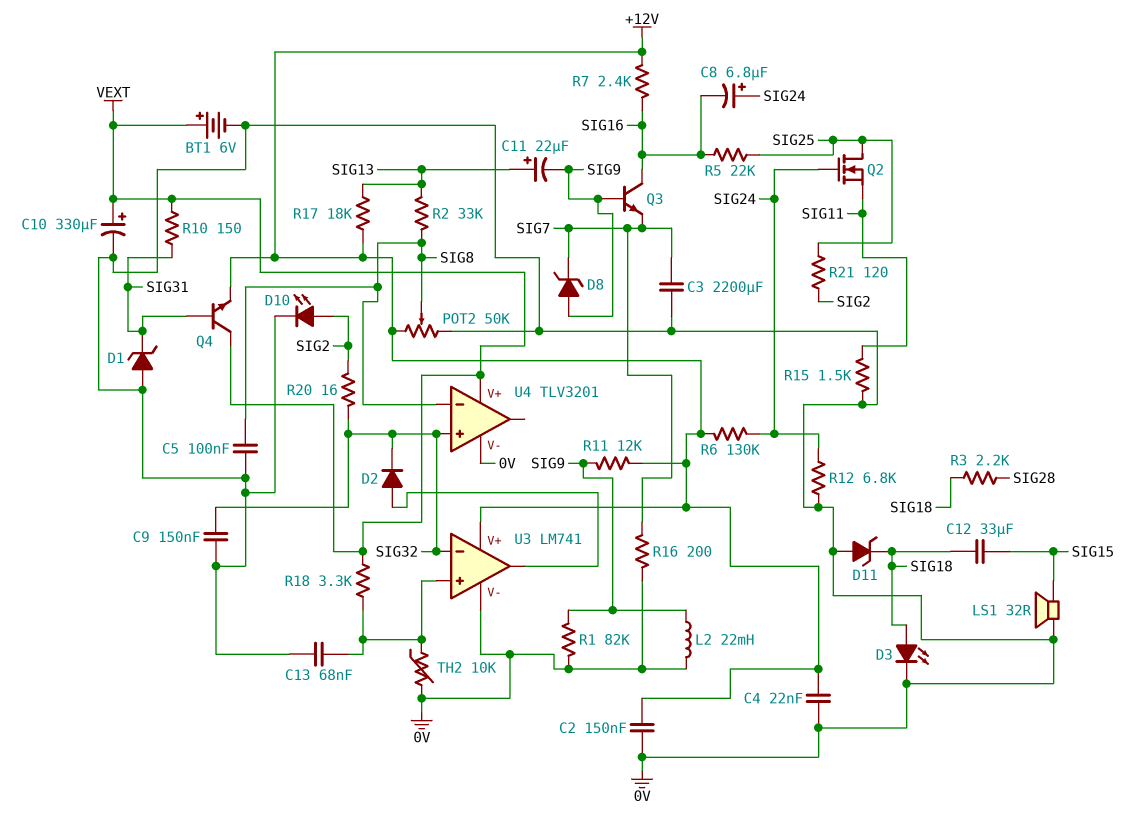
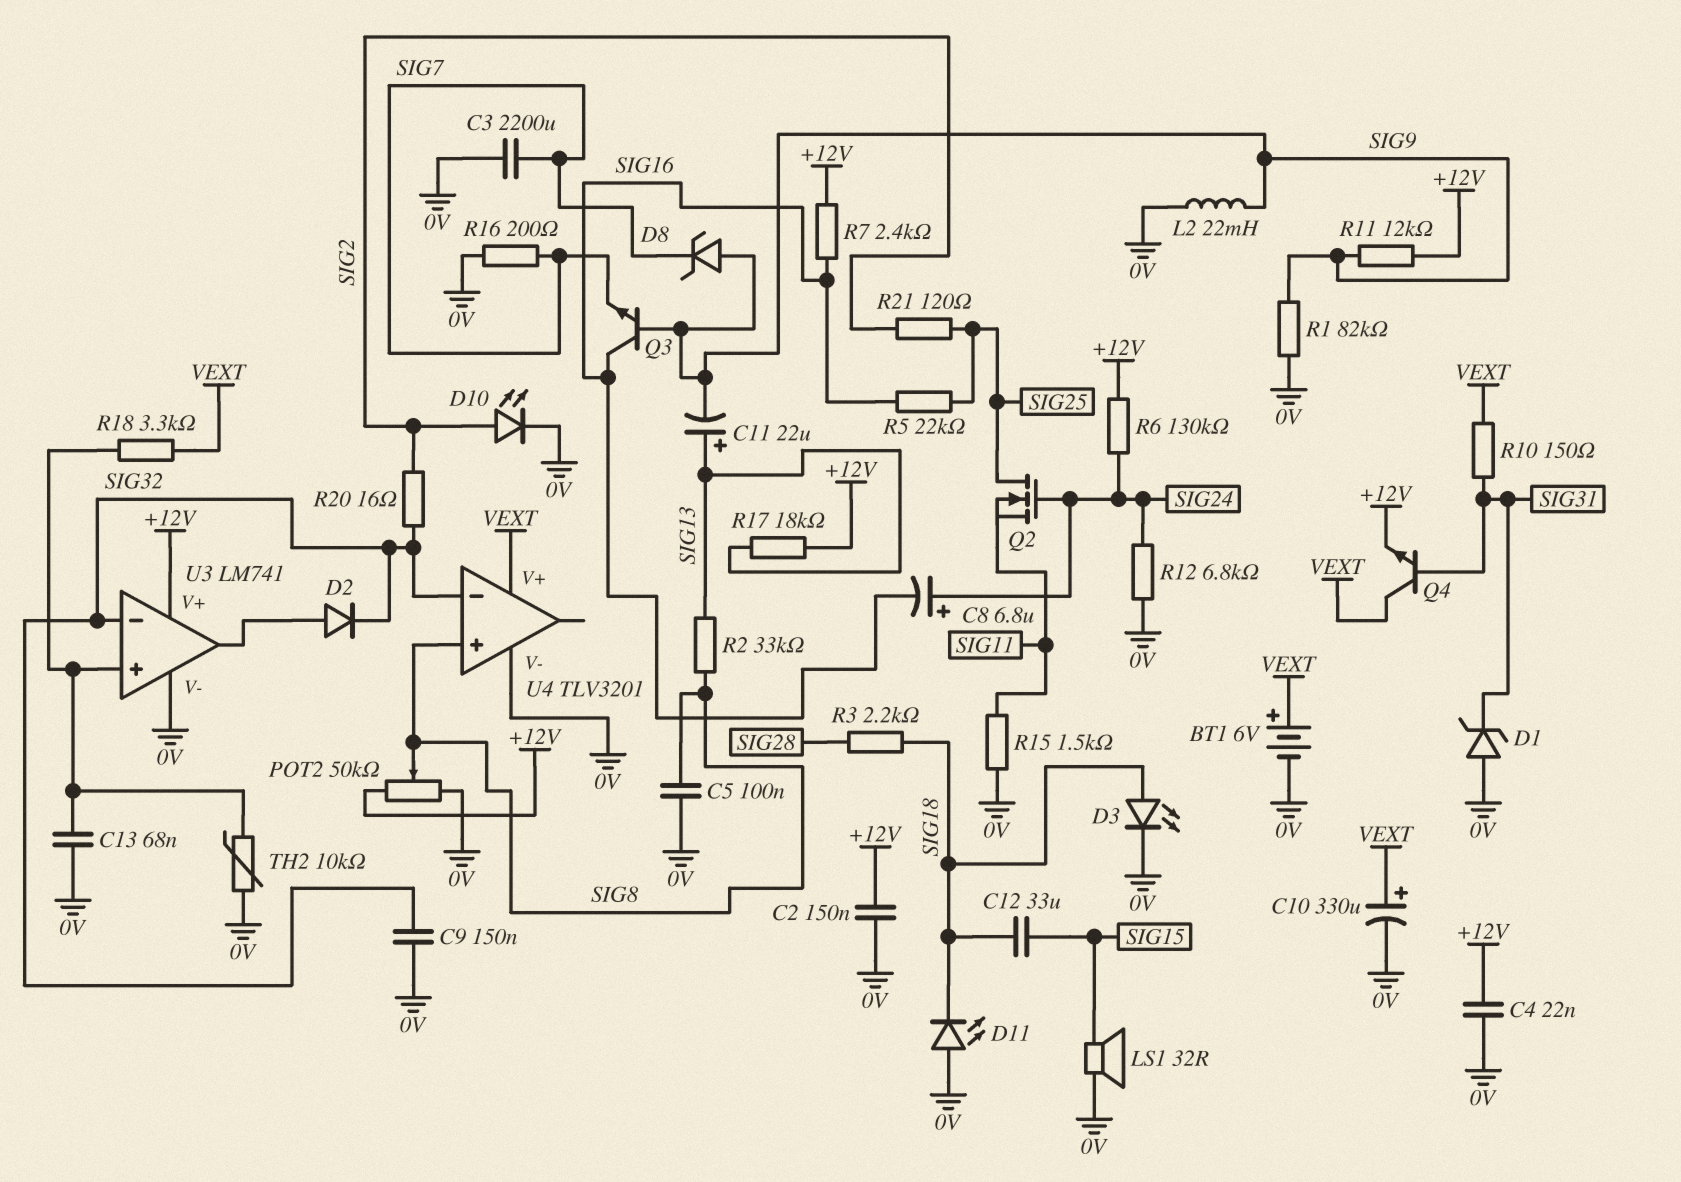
D11: zener (A 0V, K SIG18) -> LED (A 0V, K SIG18)
U4 pin in+: SIG32 -> SIG8
U4 pin in-: SIG8 -> SIG32

